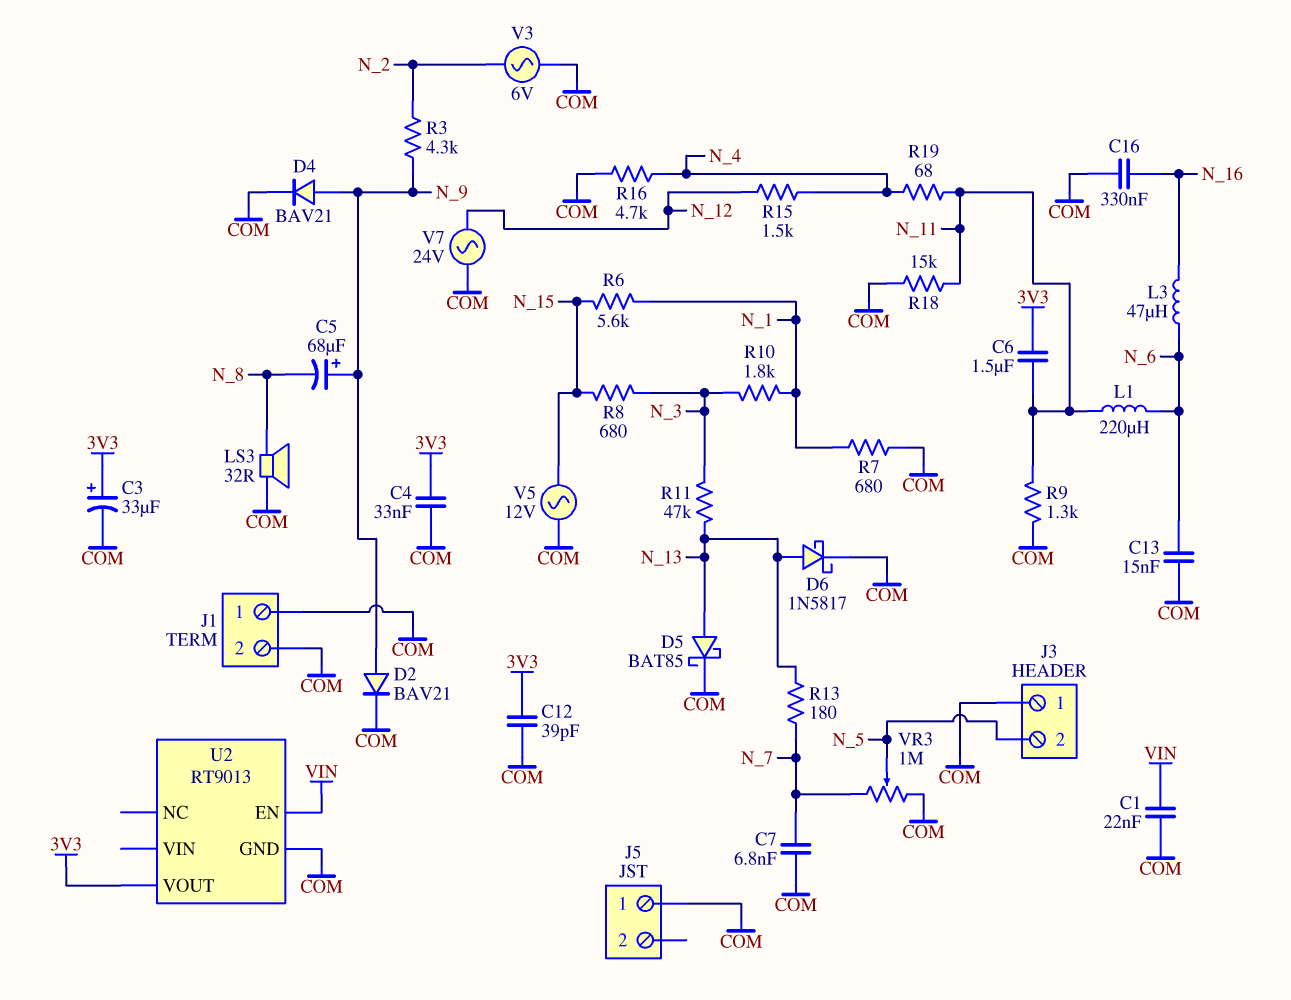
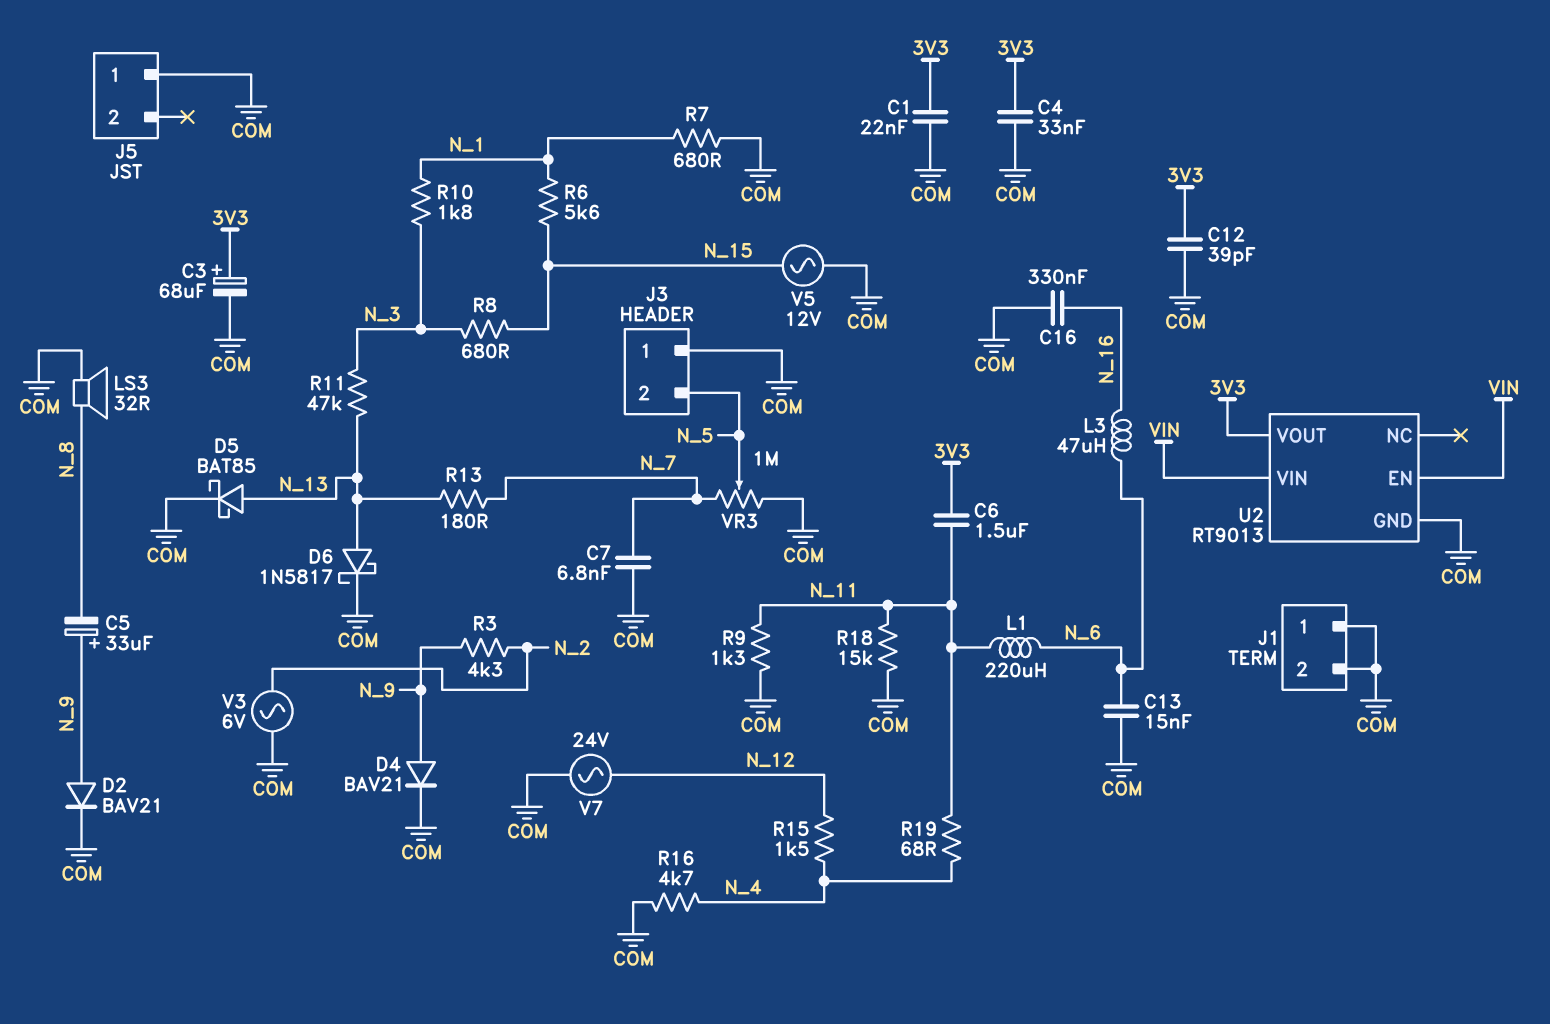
C1: 22nF (COM, VIN) -> 22nF (3V3, COM)
C3: 33uF (plus 3V3, minus COM) -> 68uF (plus 3V3, minus COM)
C5: 68uF (plus N_9, minus N_8) -> 33uF (plus N_9, minus N_8)
U2 pin VIN: none -> VIN

